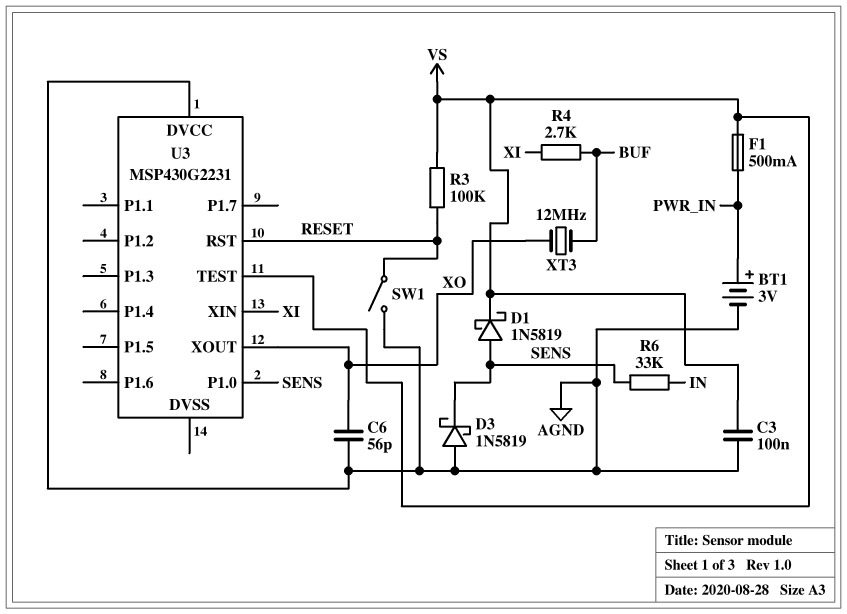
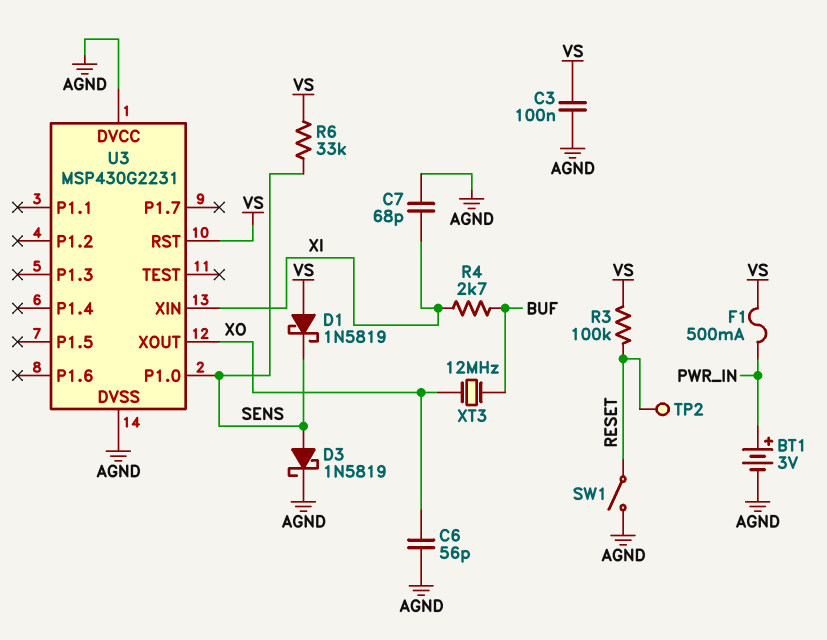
C7: none -> 68pF (AGND, XI)
D1: schottky 1N5819 (A SENS, K VS) -> schottky 1N5819 (A VS, K SENS)
D3: schottky 1N5819 (A AGND, K SENS) -> schottky 1N5819 (A SENS, K AGND)
R6: 33k (IN, SENS) -> 33k (SENS, VS)
TP2: none -> test point (RESET)
U3 pin DVSS: none -> AGND
U3 pin RST: RESET -> VS
U3 pin TEST: VS -> none

